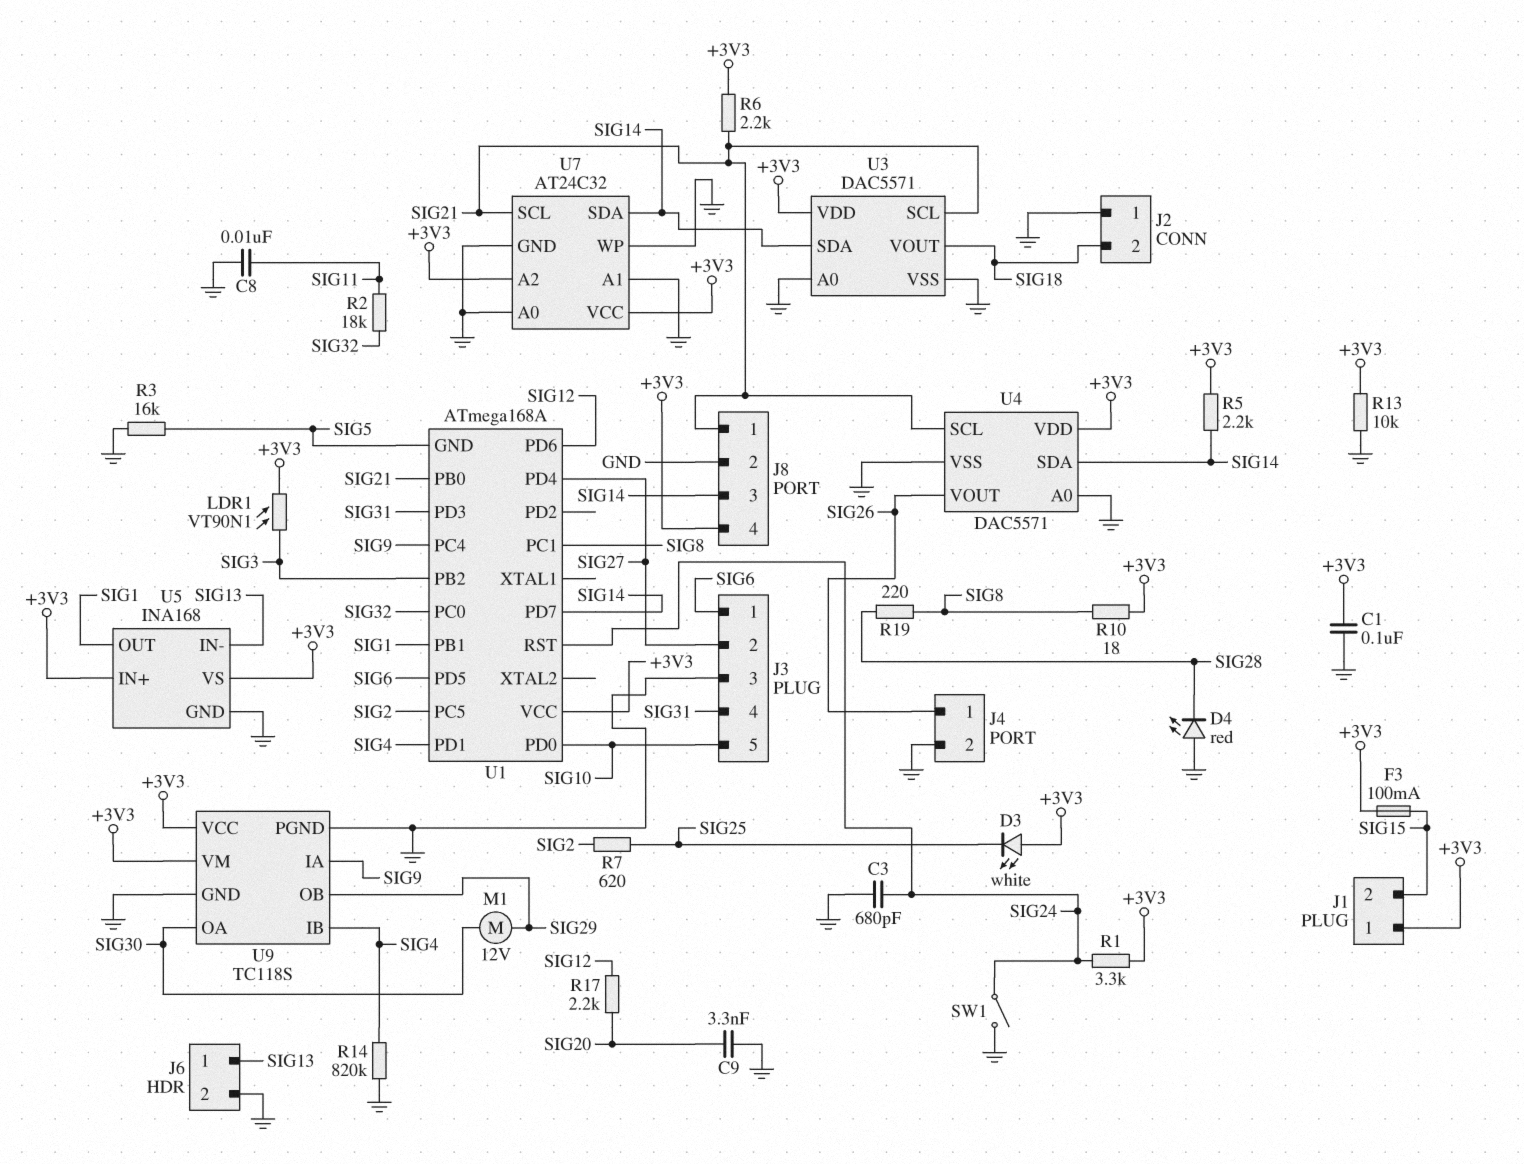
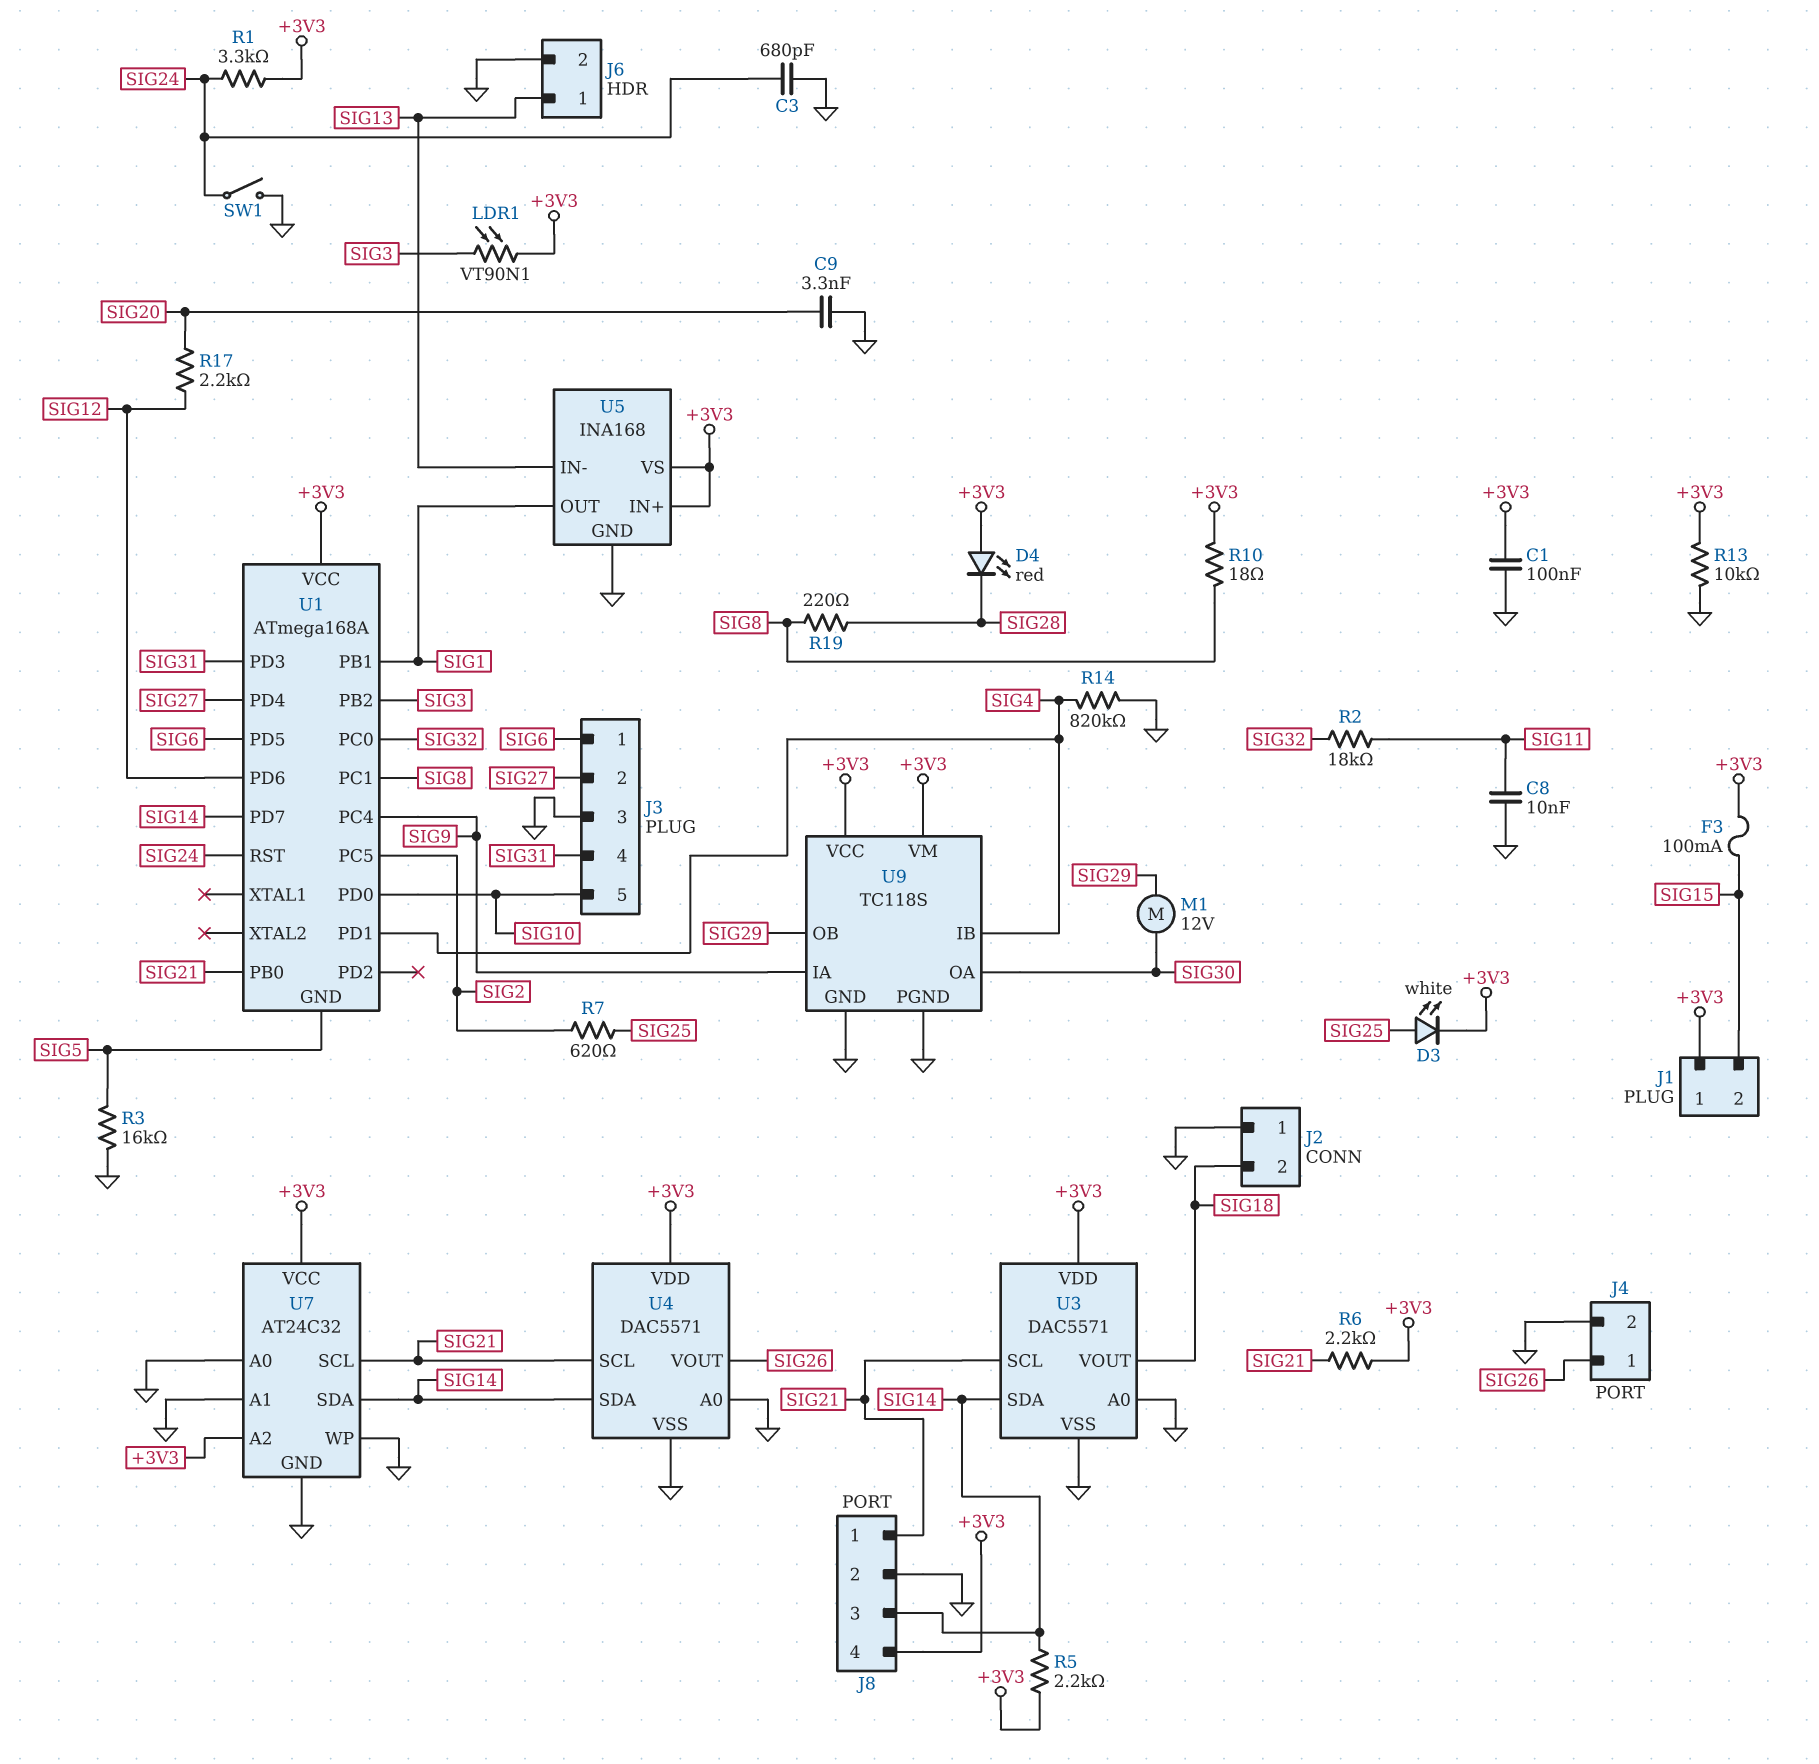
D3: LED white (A +3V3, K SIG25) -> LED white (A SIG25, K +3V3)
D4: LED red (A GND, K SIG28) -> LED red (A +3V3, K SIG28)

